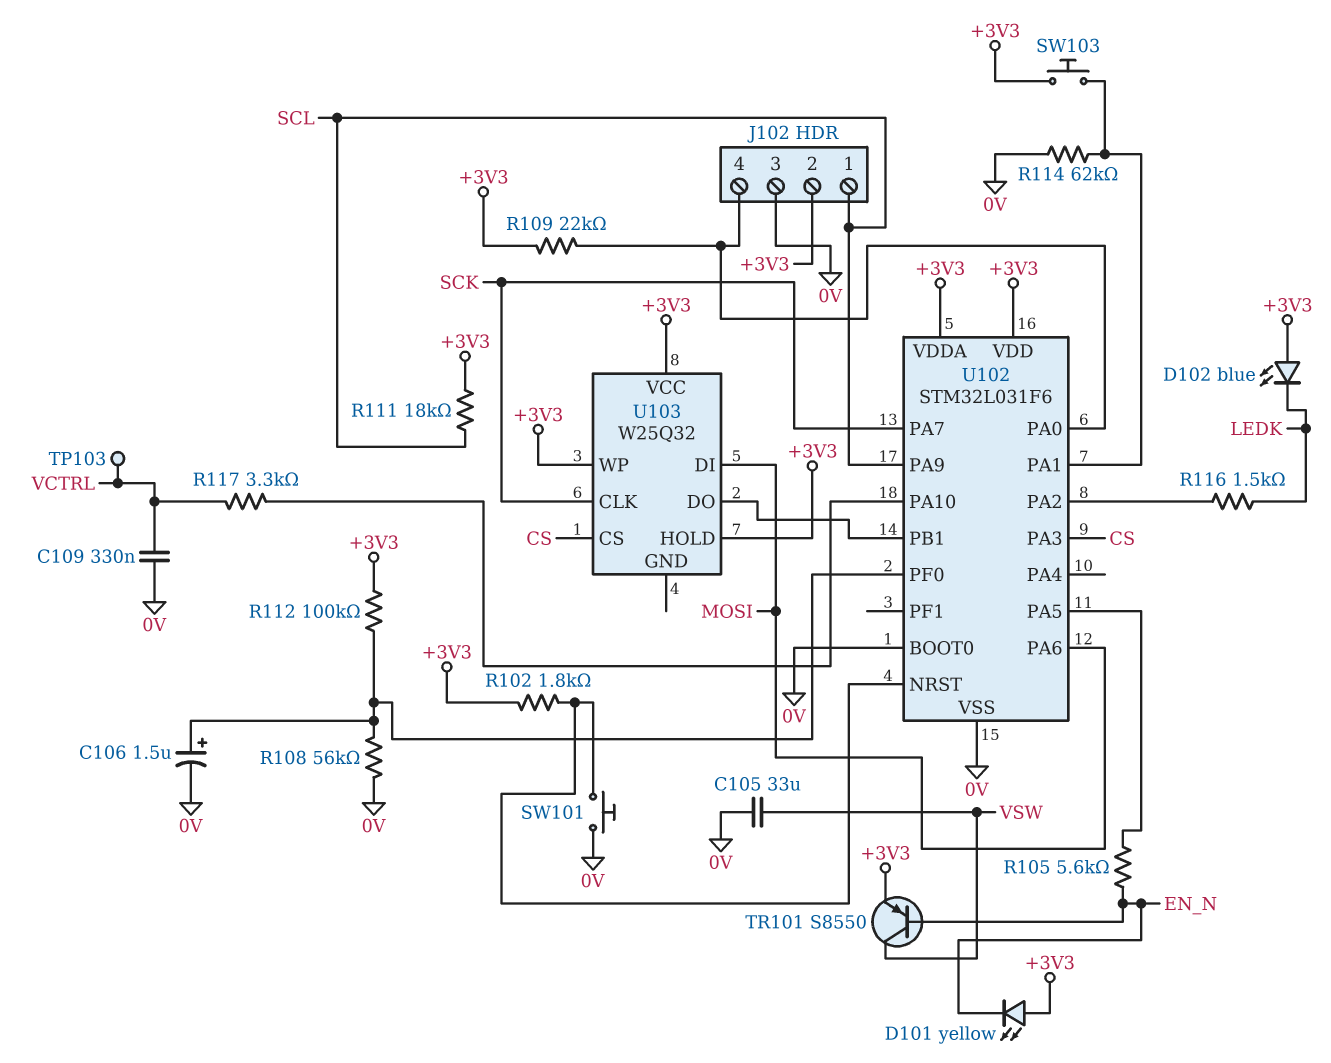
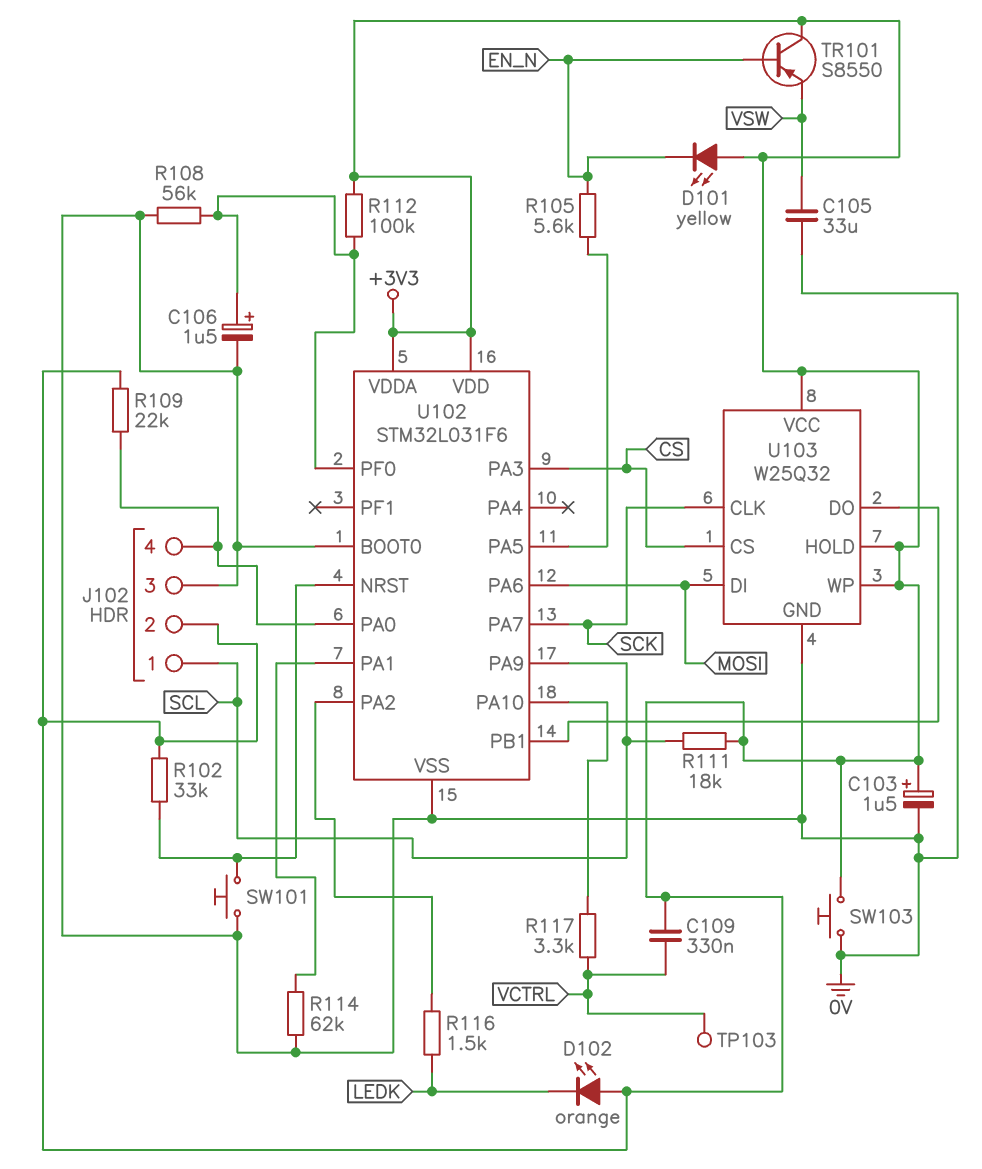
C103: none -> 1.5uF (plus +3V3, minus 0V)
C109: 330nF (0V, VCTRL) -> 330nF (+3V3, VCTRL)
D102: LED blue (A +3V3, K LEDK) -> LED orange (A +3V3, K LEDK)
R102: 1.8k (+3V3, U102/NRST) -> 33k (+3V3, U102/NRST)
SW103: button (+3V3, U102/PA1) -> button (+3V3, 0V)
TR101: PNP S8550 (B EN_N, C VSW, E +3V3) -> PNP S8550 (B EN_N, C +3V3, E VSW)
U103 pin GND: none -> 0V

